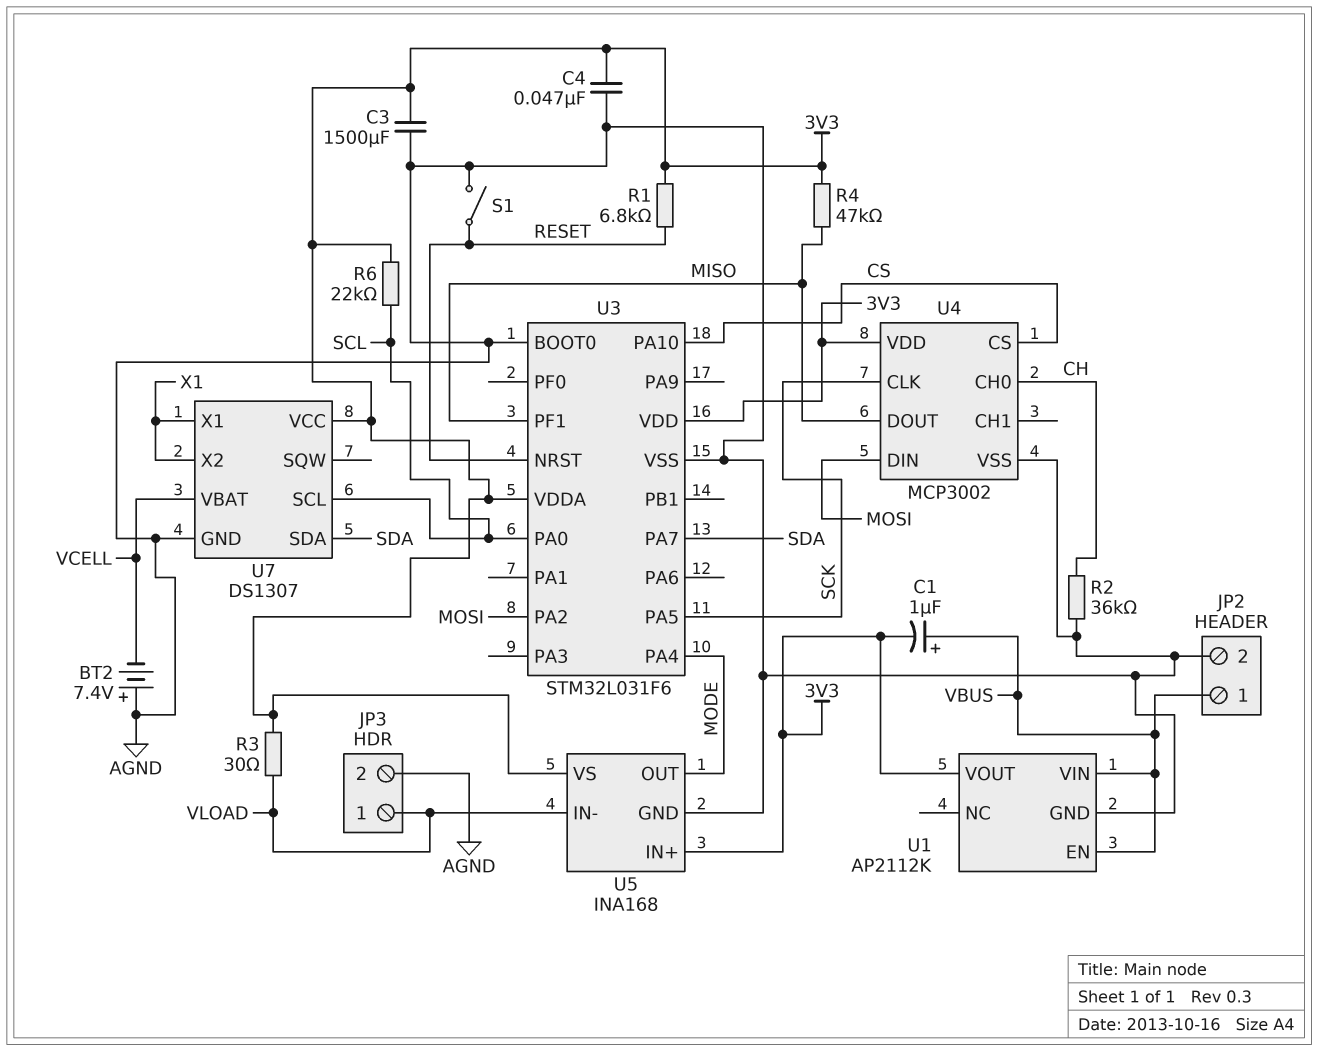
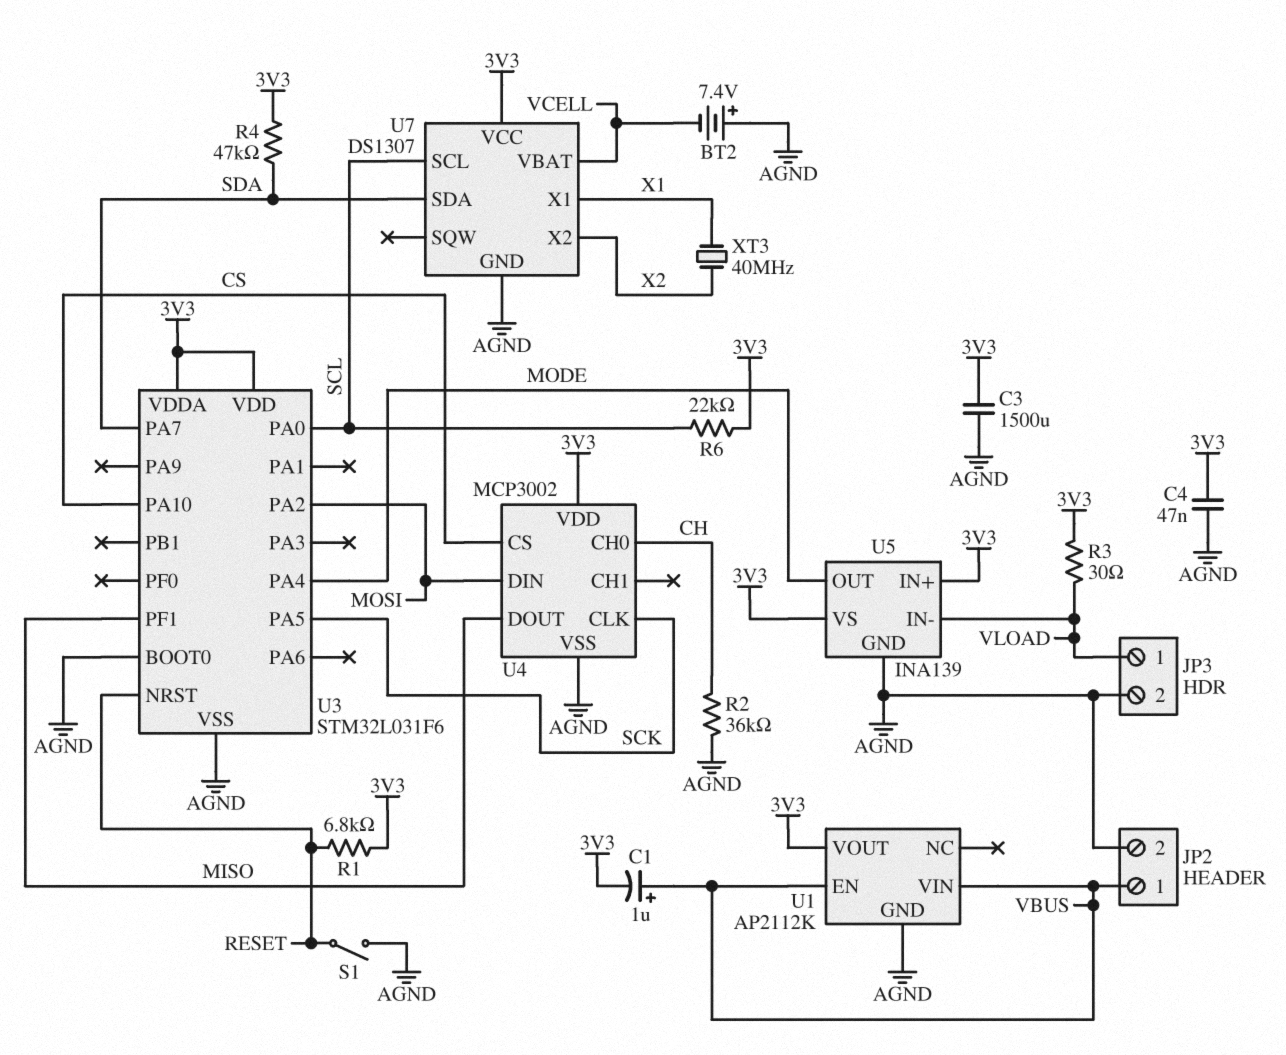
R4: 47k (3V3, MISO) -> 47k (3V3, SDA)
U5: INA168 -> INA139
U7 pin X2: X1 -> X2
XT3: none -> 40MHz (X1, X2)

